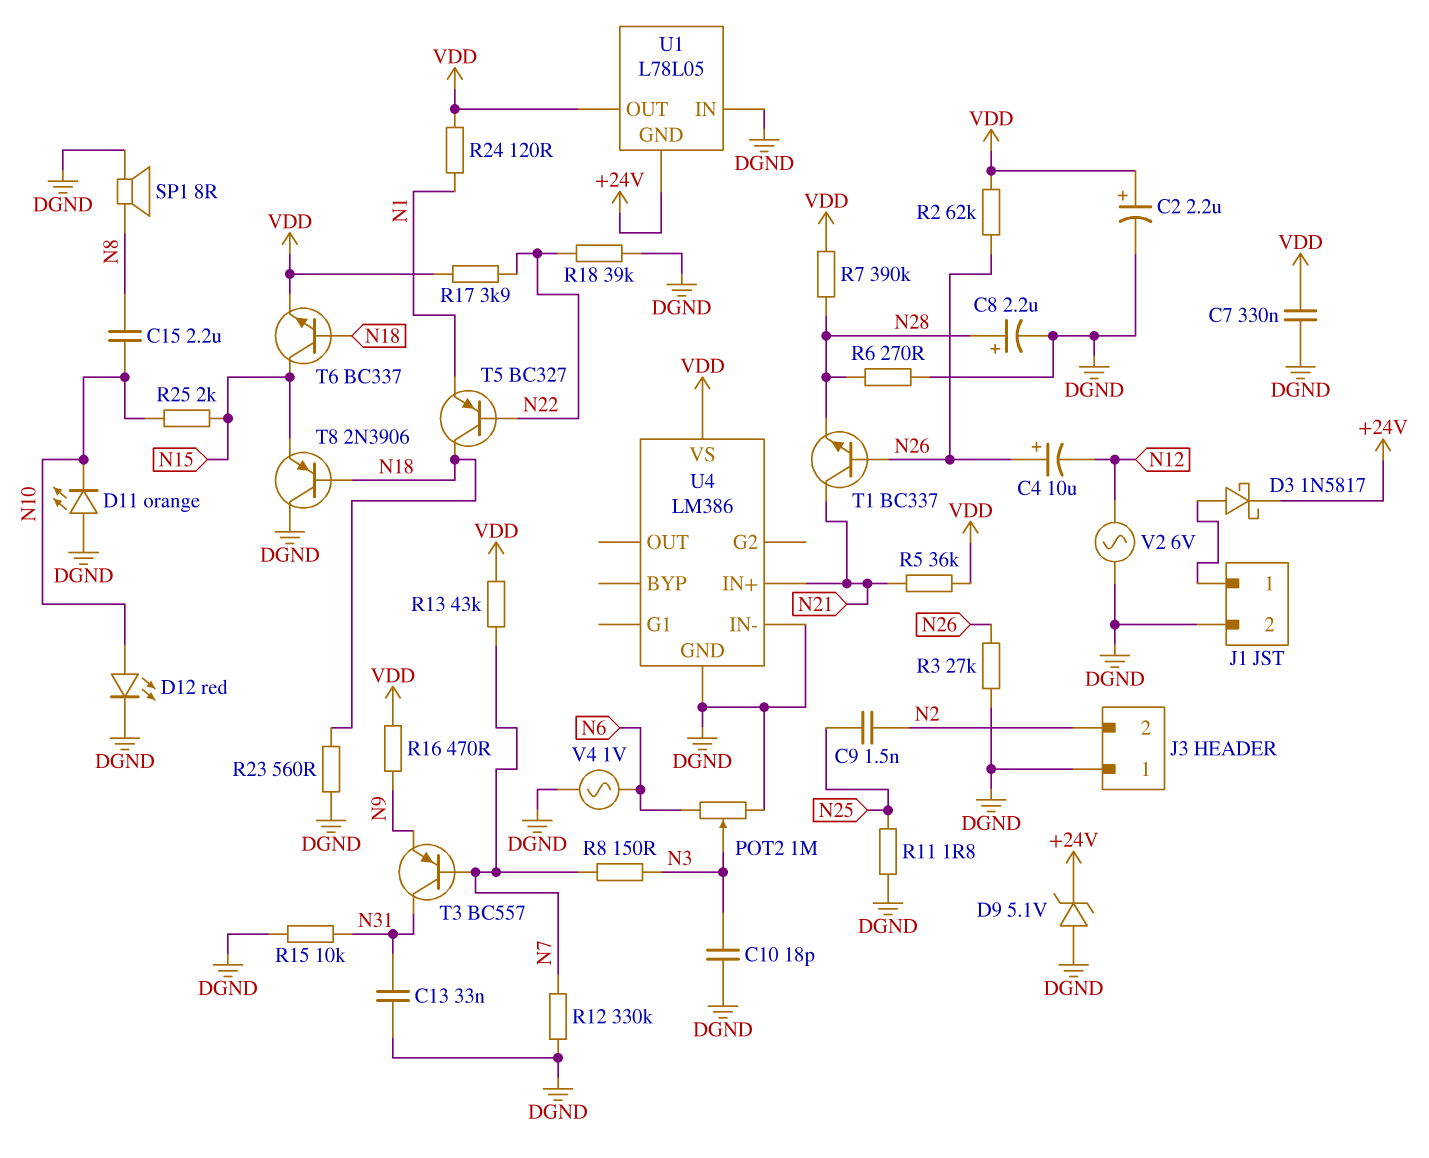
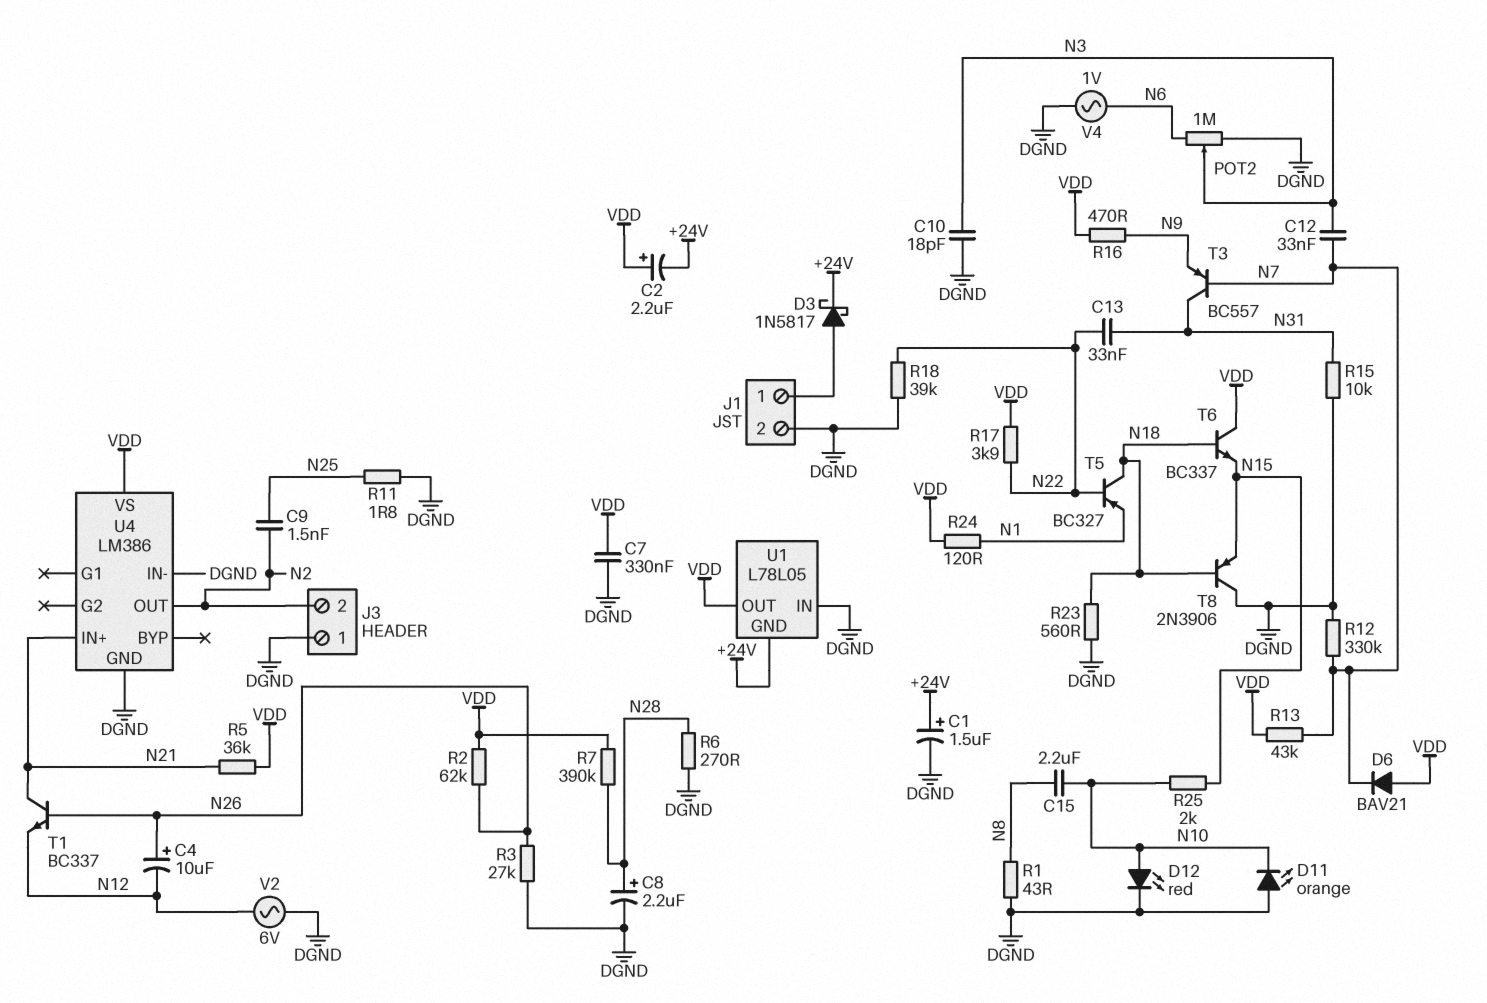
C1: none -> 1.5uF (plus +24V, minus DGND)
C2: 2.2uF (plus VDD, minus DGND) -> 2.2uF (plus VDD, minus +24V)
C12: none -> 33nF (N3, N7)
C13: 33nF (DGND, N31) -> 33nF (N22, N31)
D6: none -> diode BAV21 (A VDD, K N7)
D9: zener 5.1V (A DGND, K +24V) -> none
R1: none -> 43 (DGND, N8)
R8: 150 (N3, N7) -> none
SP1: speaker 8R (DGND, N8) -> none
T1: NPN BC337 (B N26, C N21, E N28) -> NPN BC337 (B N26, C N21, E N12)
T6: NPN BC337 (B N18, C N15, E VDD) -> NPN BC337 (B N18, C VDD, E N15)
U4 pin OUT: none -> N2

